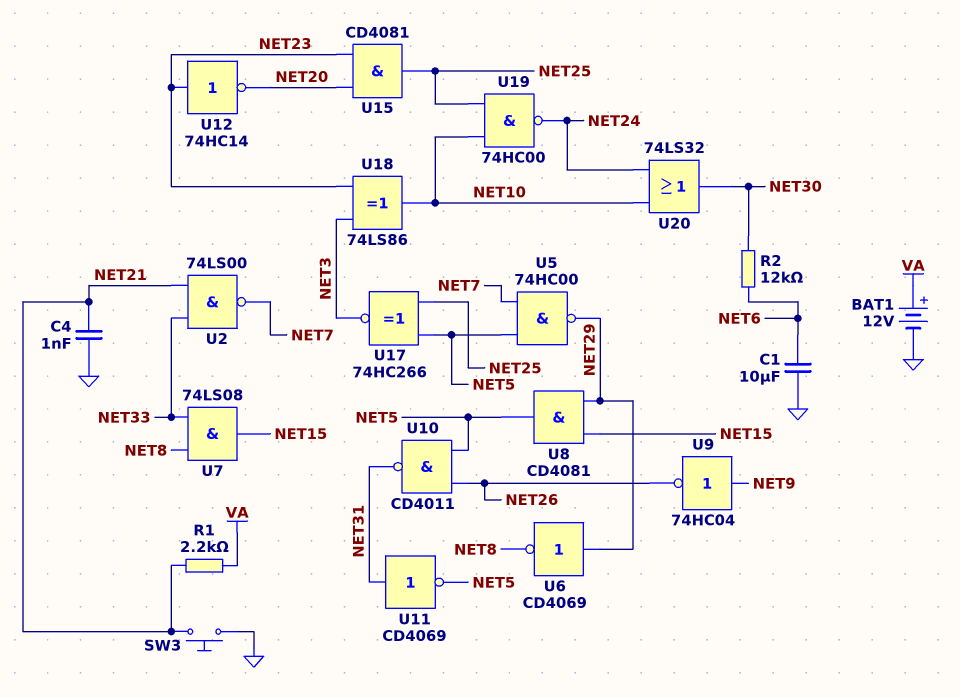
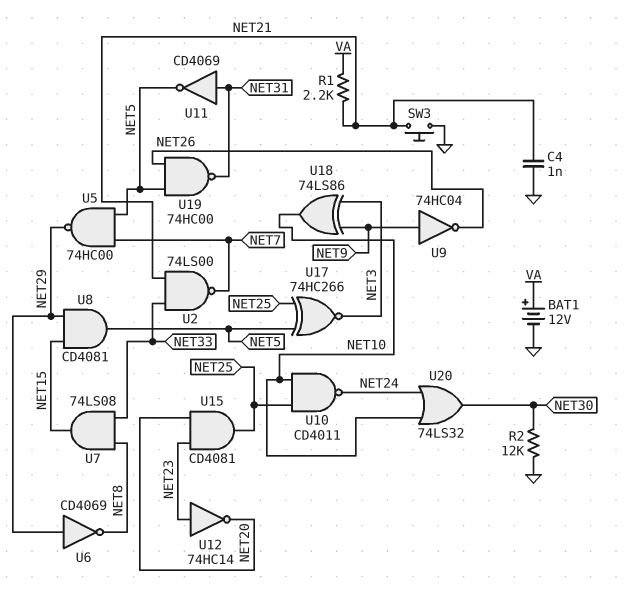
C1: 10uF (GND, NET6) -> none
R2: 12k (NET6, NET30) -> 12k (GND, NET30)
U10: NAND CD4011 (in NET5, in NET26, out NET31) -> NAND CD4011 (in NET10, in NET25, out NET24)
U18: XOR 74LS86 (in NET3, in NET23, out NET10) -> XOR 74LS86 (in NET3, in NET9, out NET10)
U19: NAND 74HC00 (in NET10, in NET25, out NET24) -> NAND 74HC00 (in NET5, in NET26, out NET31)

